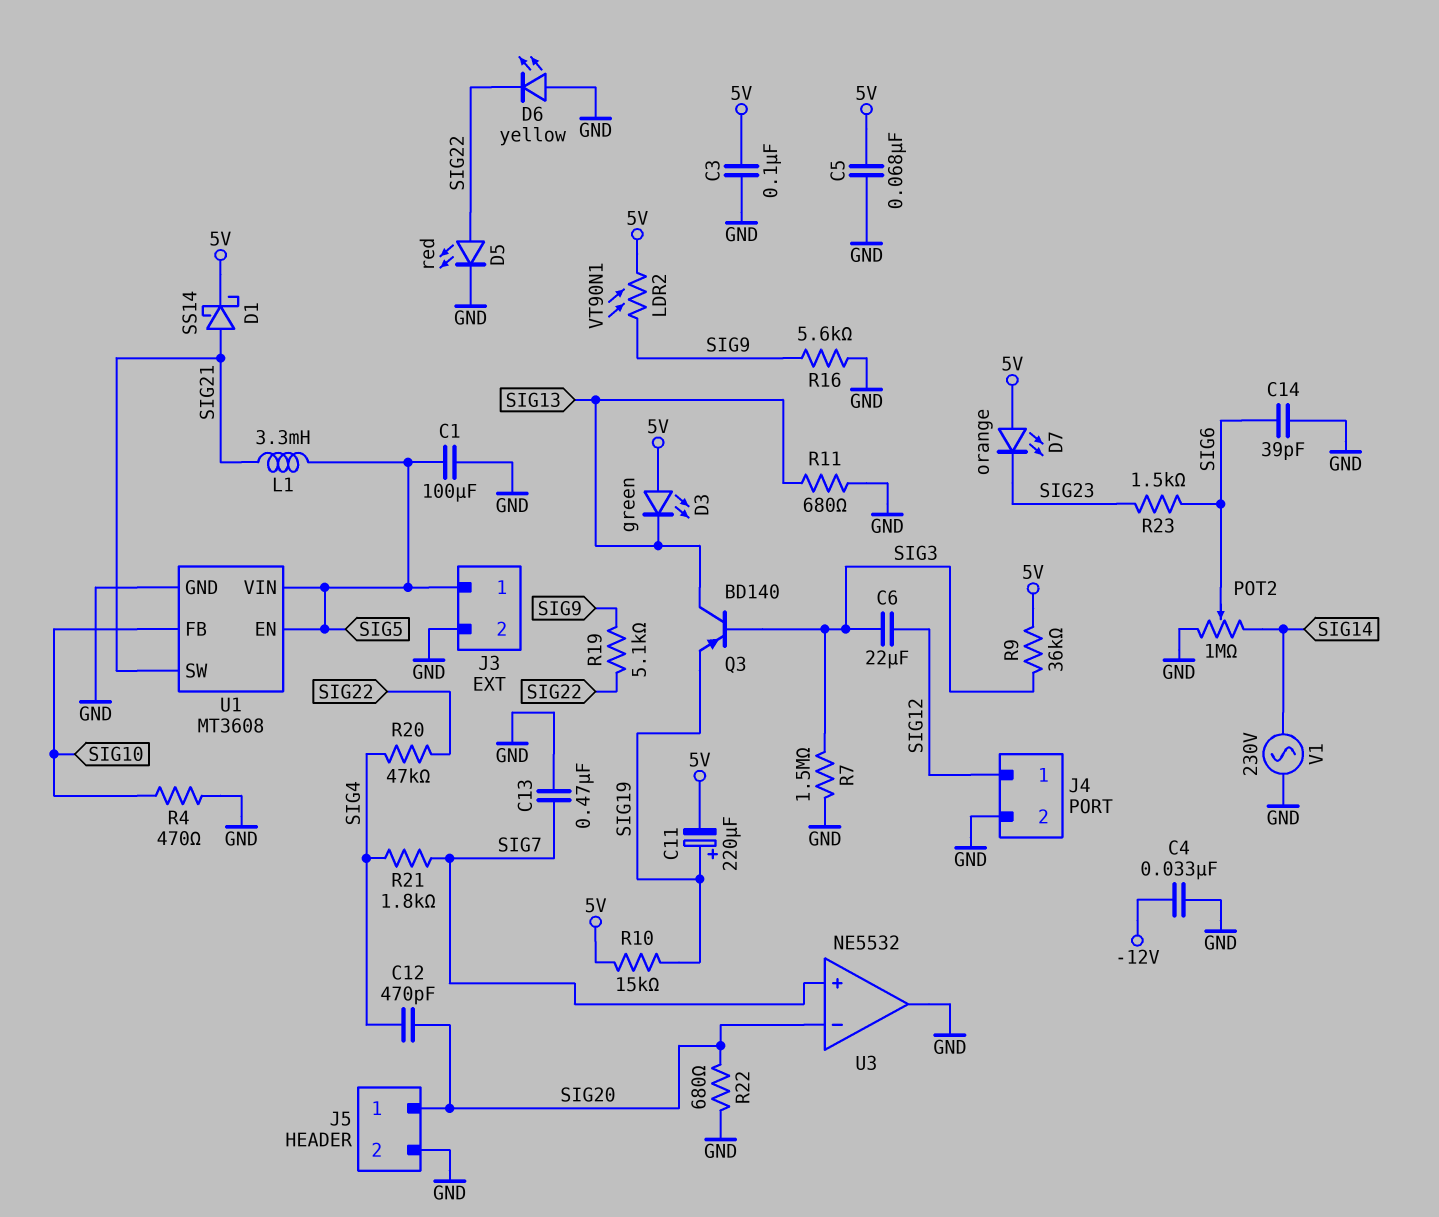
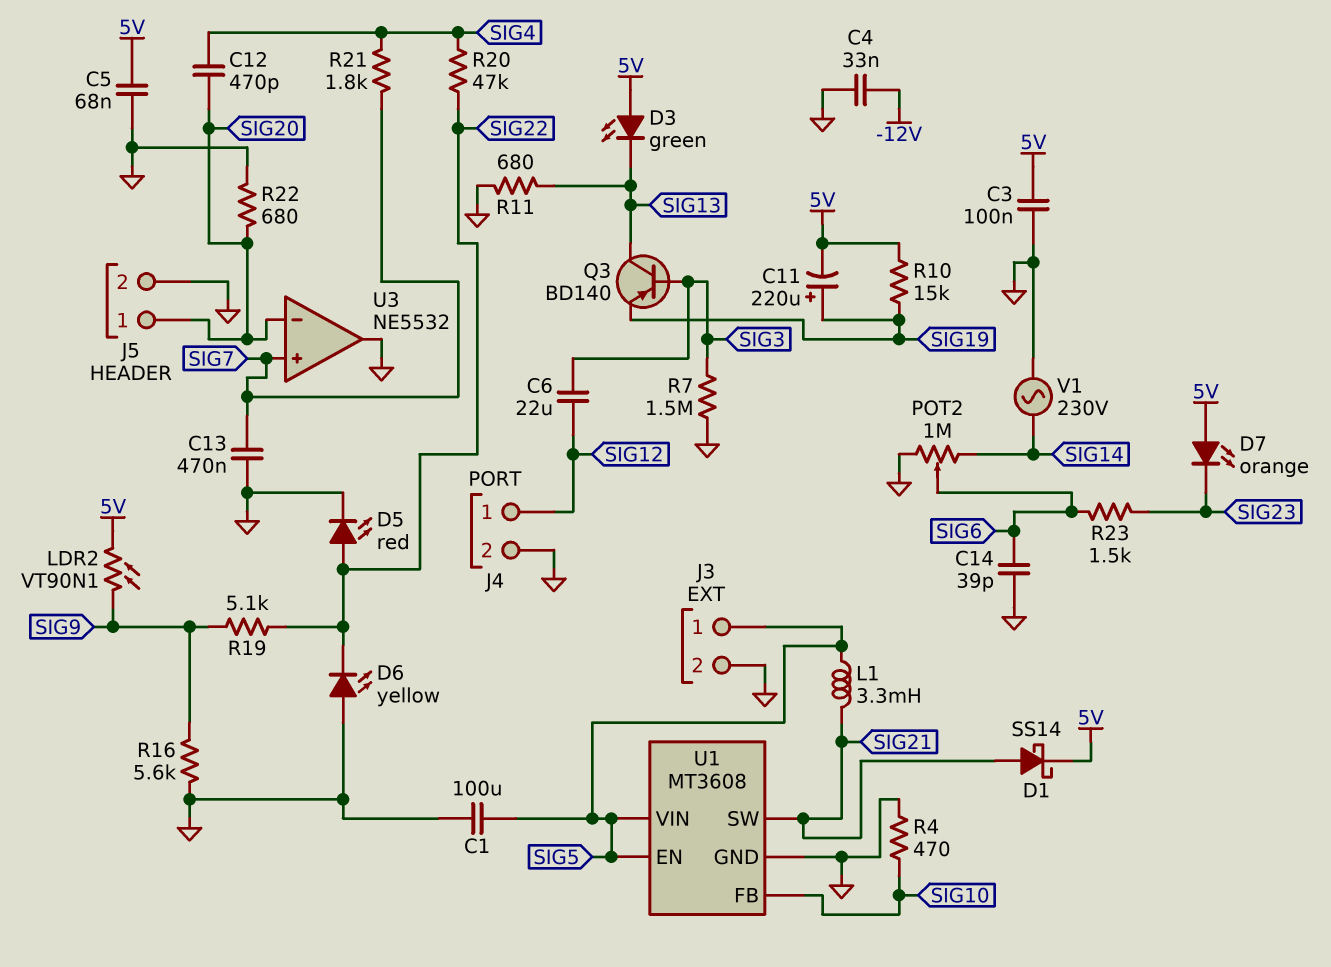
R9: 36k (5V, SIG3) -> none

